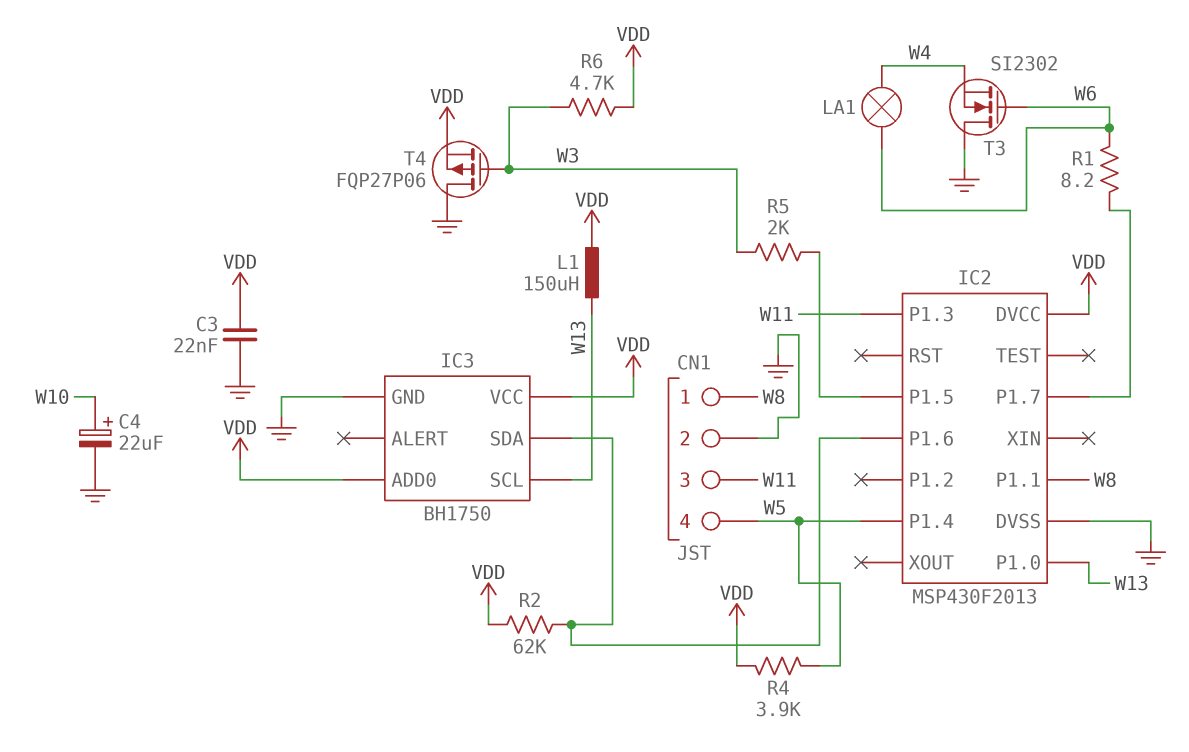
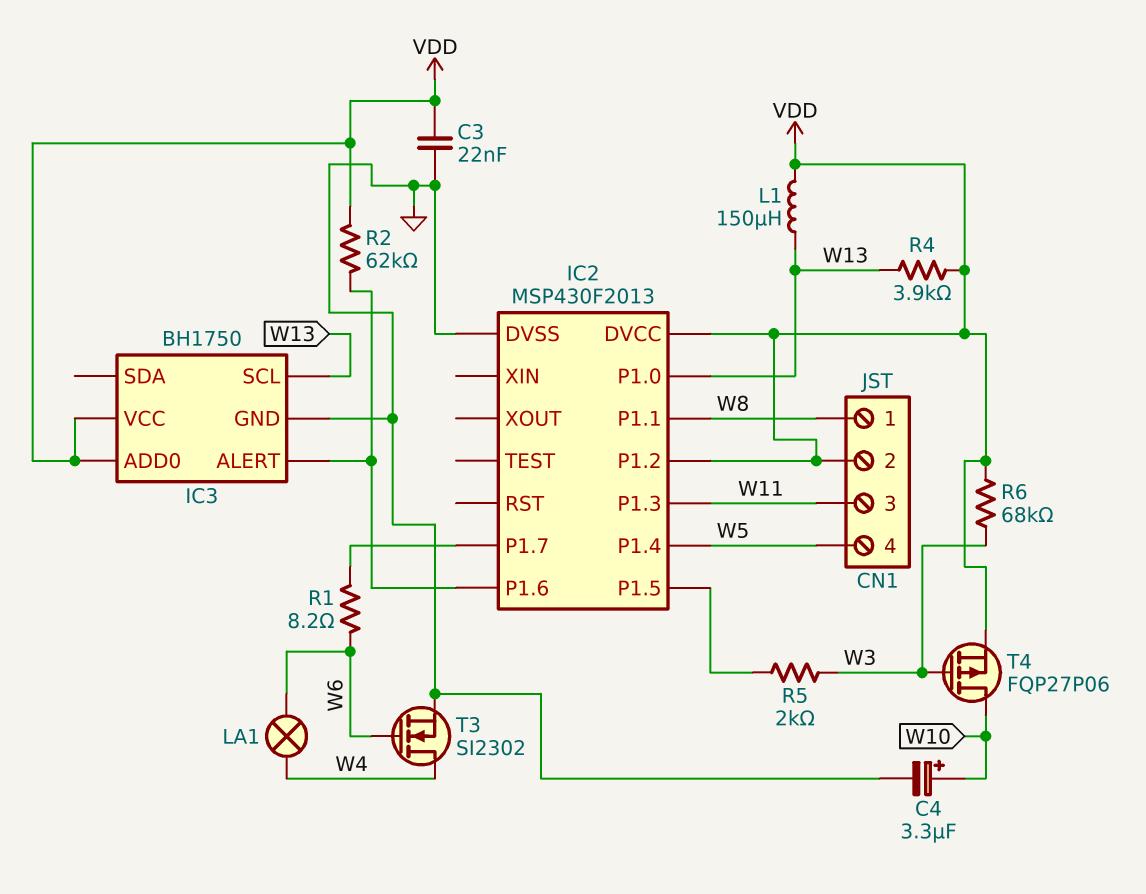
C4: 22uF (plus W10, minus GND) -> 3.3uF (plus W10, minus GND)
CN1 pin 2: GND -> VDD
IC2 pin P1.2: none -> VDD
IC3 pin ALERT: none -> IC2/P1.6
IC3 pin SDA: IC2/P1.6 -> none
R4: 3.9k (VDD, W5) -> 3.9k (VDD, W13)
R6: 4.7k (VDD, W3) -> 68k (VDD, W3)
T3: NMOS SI2302 (G W6, D GND, S W4) -> NMOS SI2302 (G W6, D W4, S GND)
T4: PMOS FQP27P06 (G W3, D GND, S VDD) -> PMOS FQP27P06 (G W3, D W10, S VDD)

